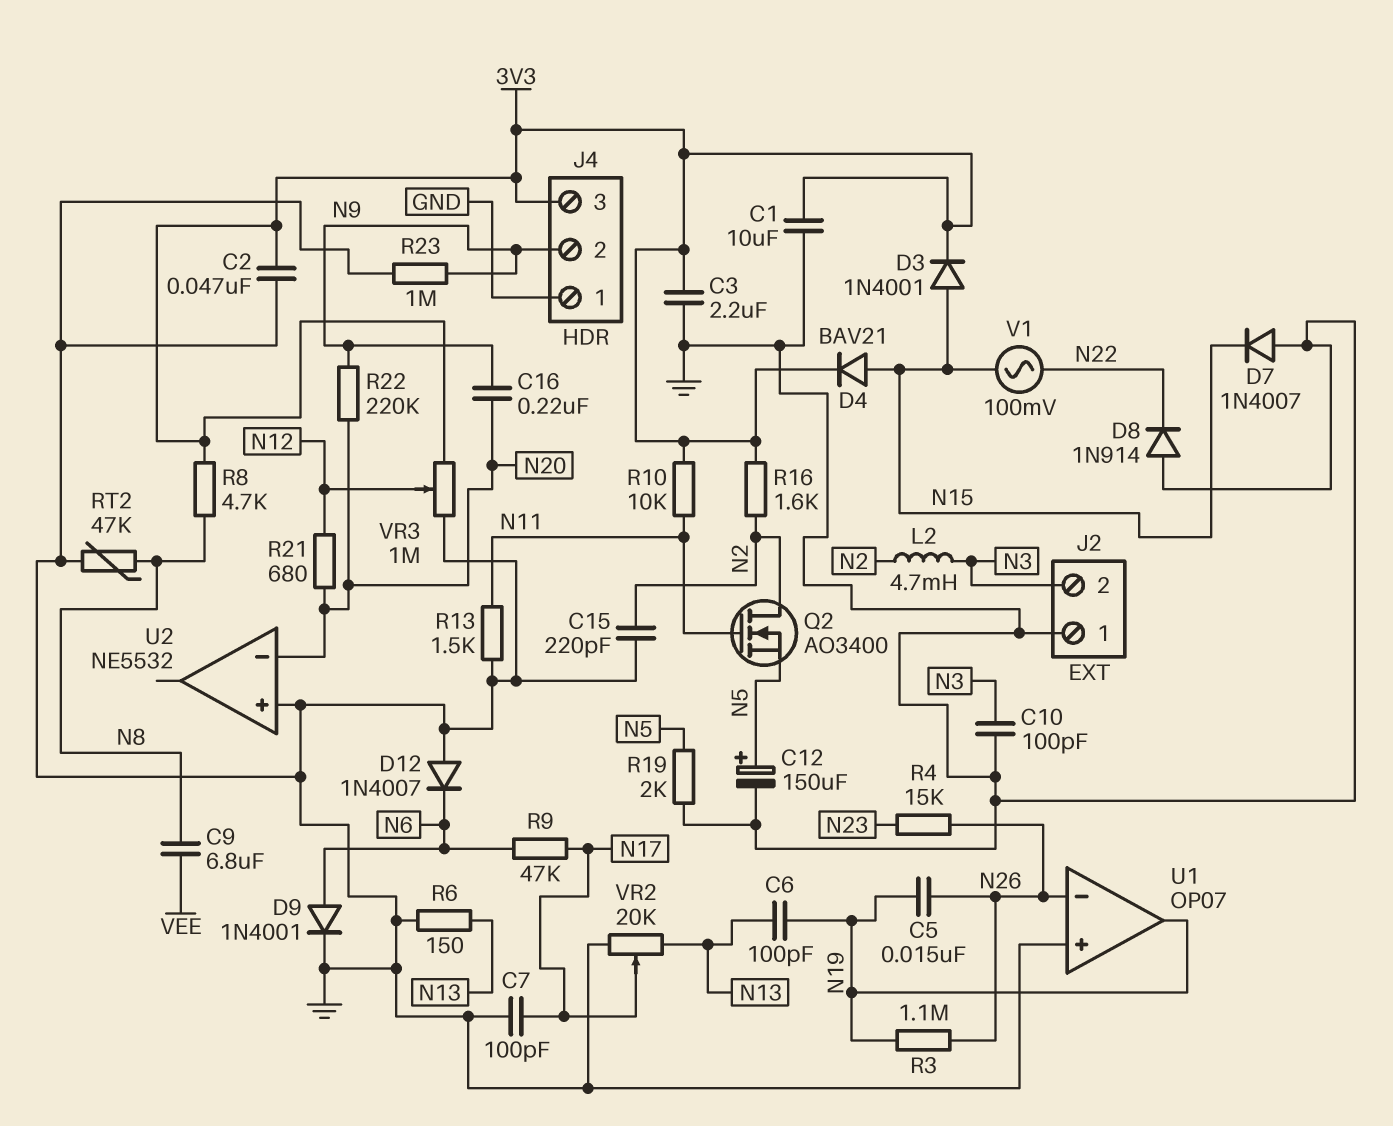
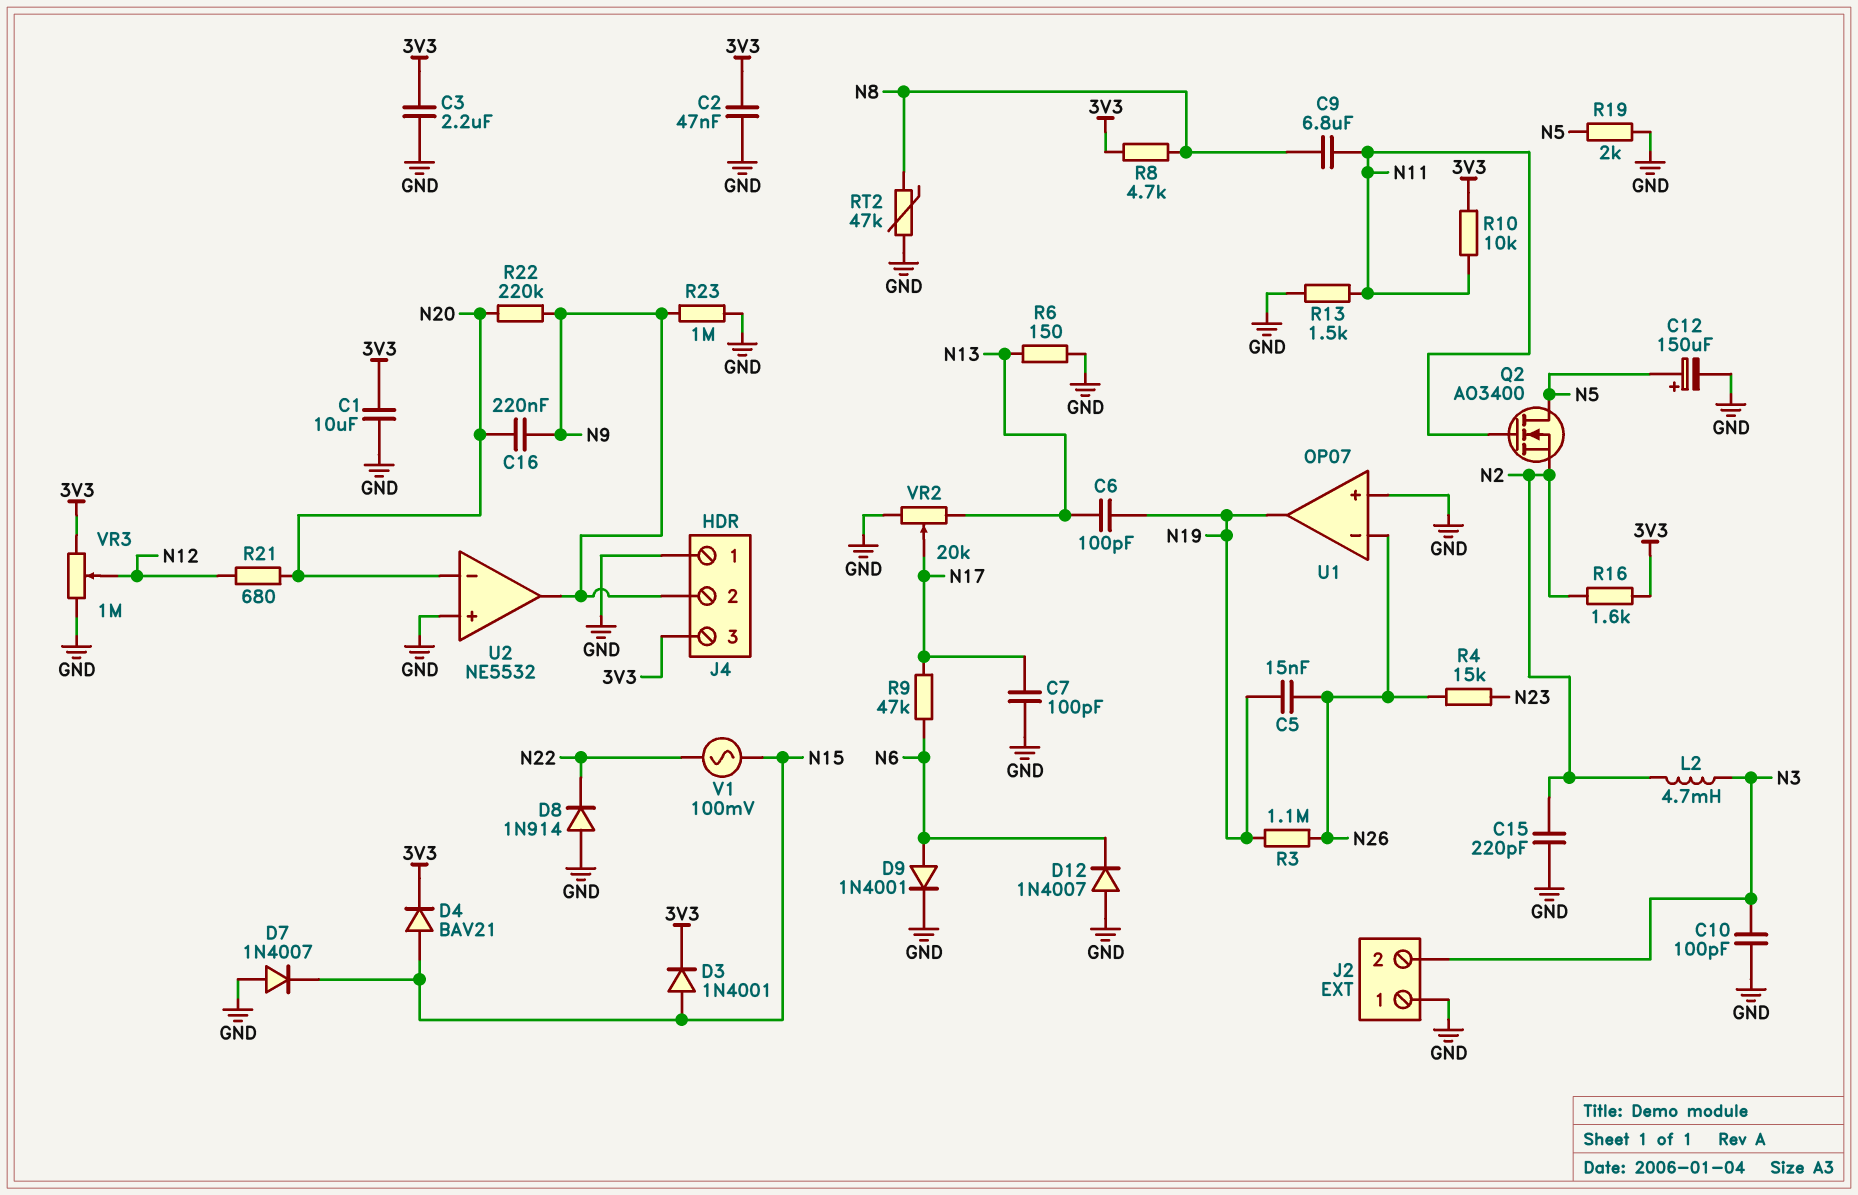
C9: 6.8uF (N8, VEE) -> 6.8uF (N8, N11)
Q2: NMOS AO3400 (G N11, D N2, S N5) -> NMOS AO3400 (G N11, D N5, S N2)
U2 pin out: none -> N9

